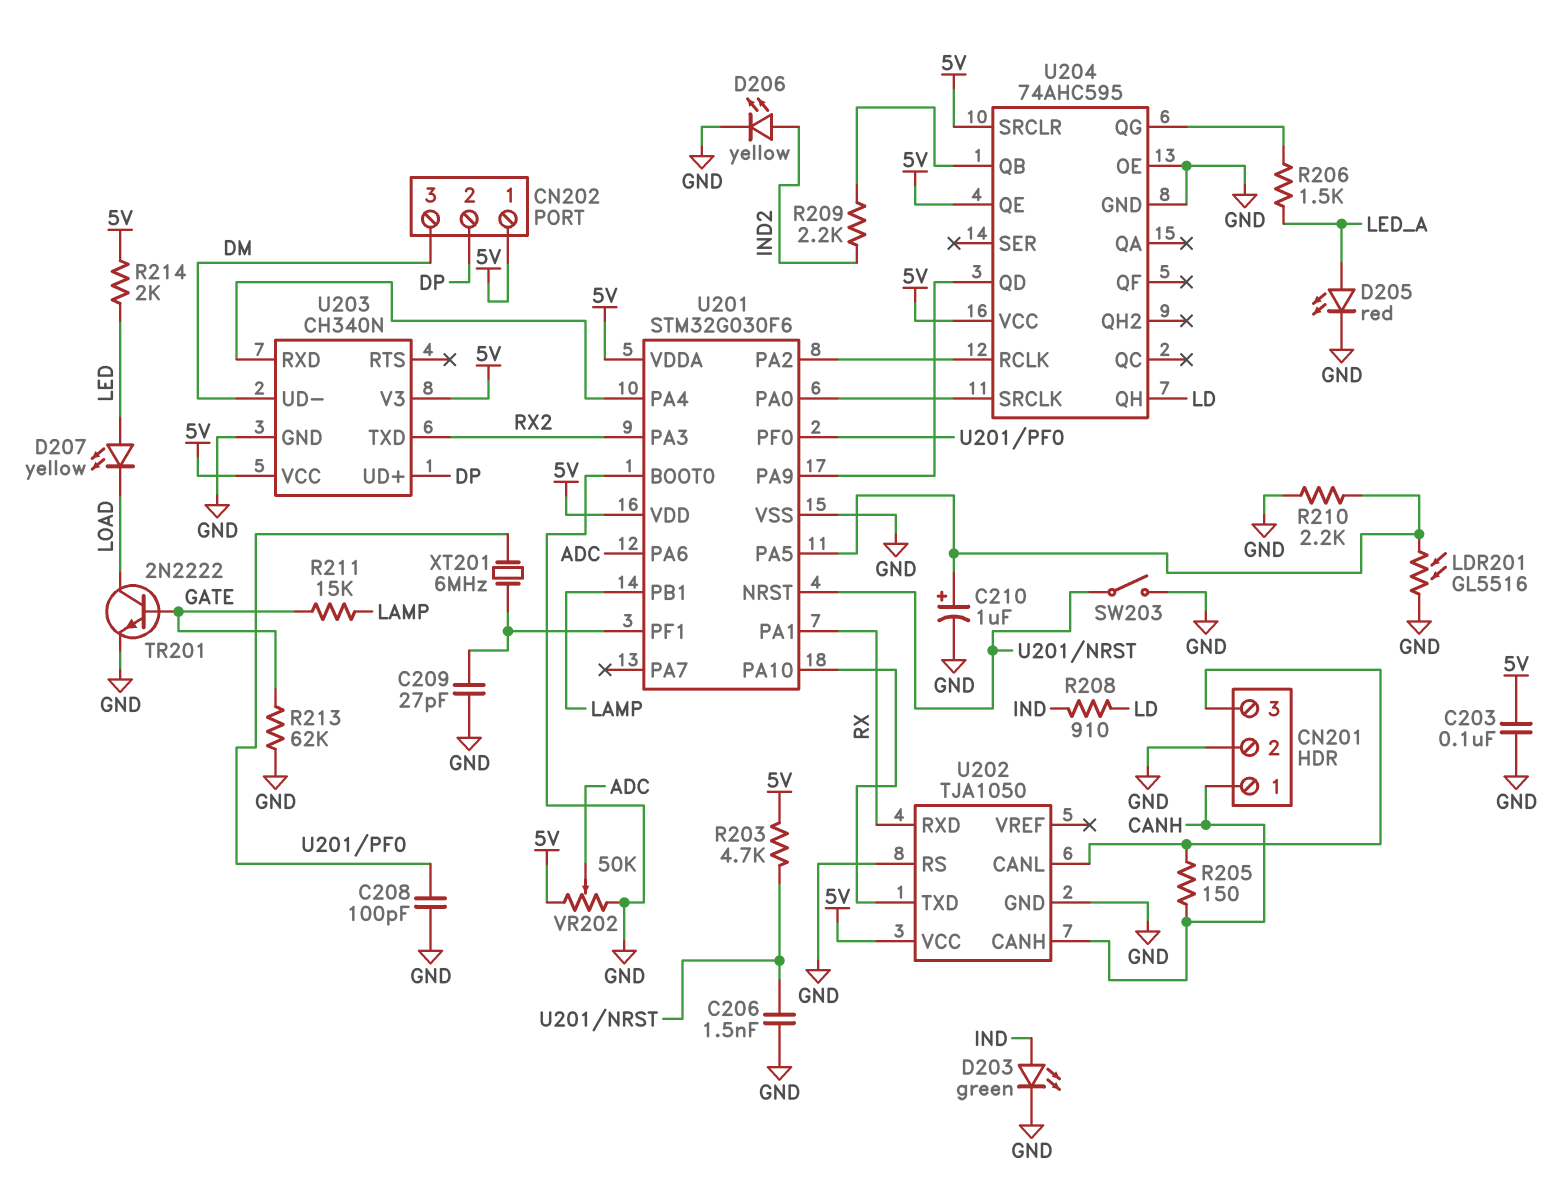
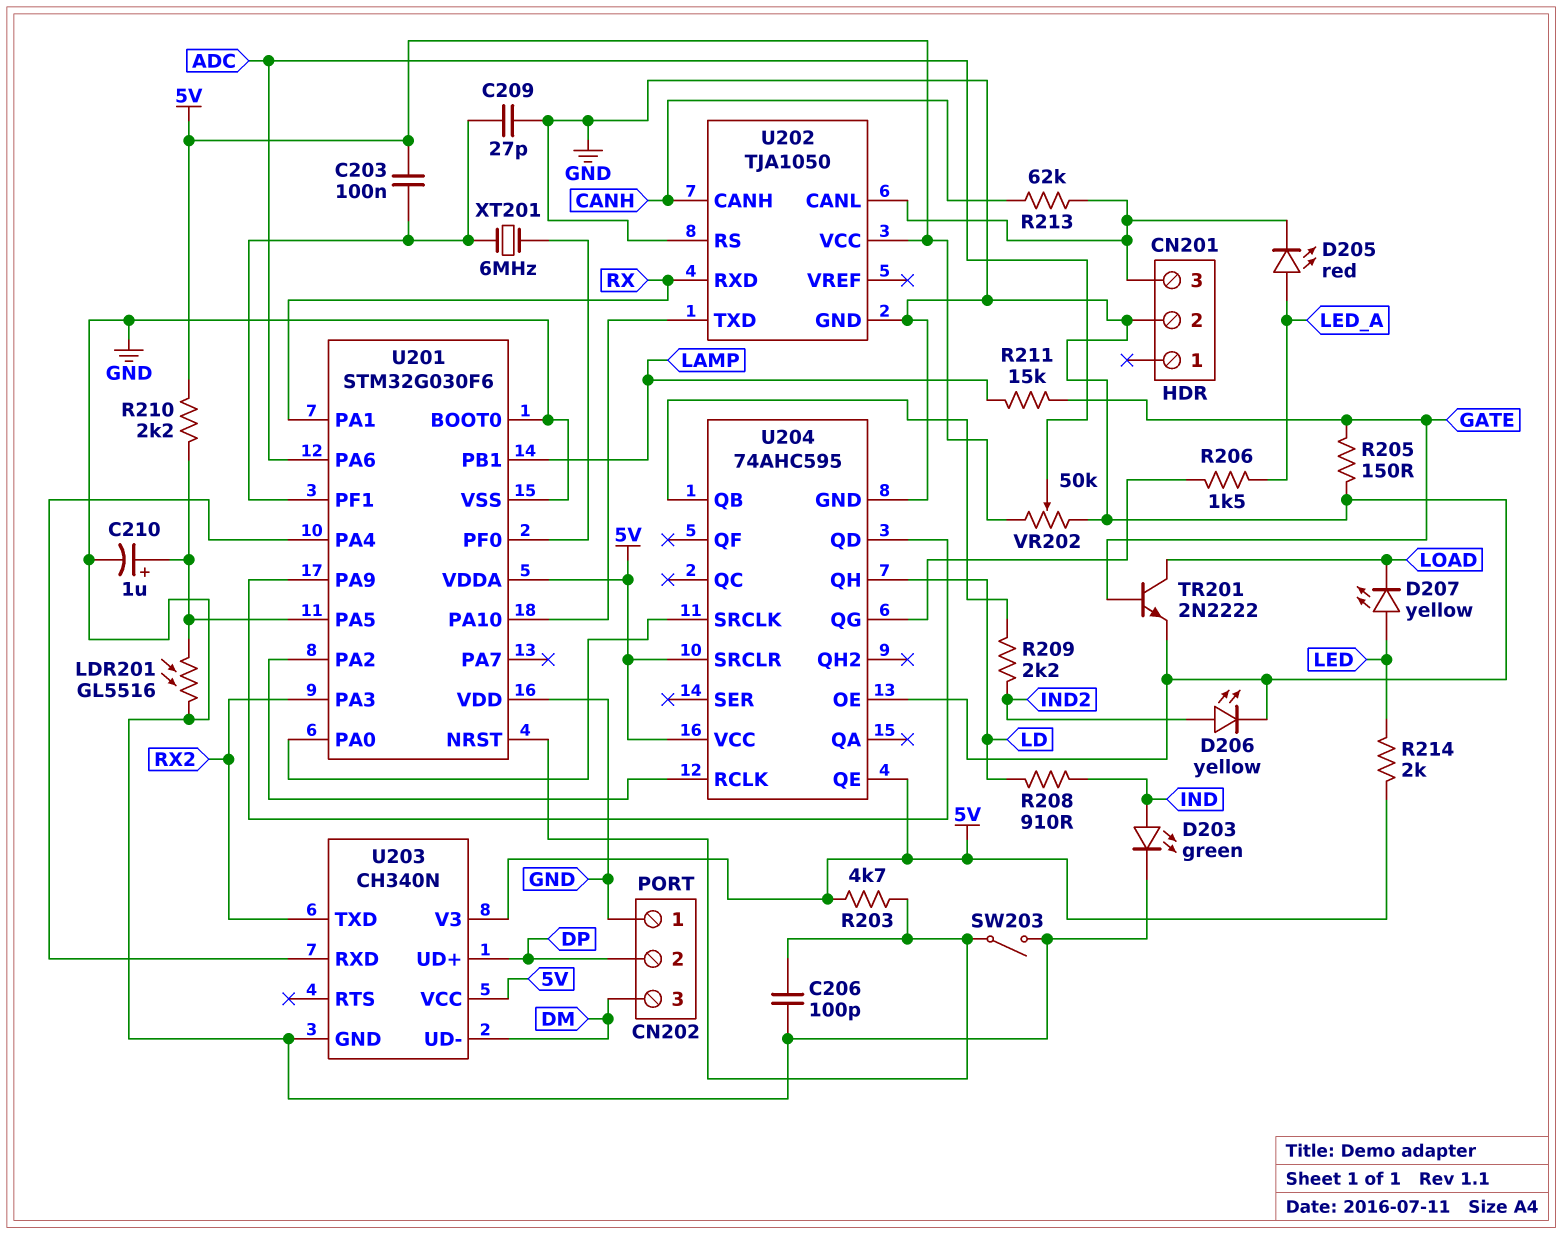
C203: 100nF (5V, GND) -> 100nF (5V, U201/PF1)
C206: 1.5nF (GND, U201/NRST) -> 100pF (GND, U201/NRST)
C208: 100pF (GND, U201/PF0) -> none
CN201 pin 1: CANH -> none
CN202 pin 1: 5V -> GND
D205: LED red (A LED_A, K GND) -> LED red (A LED_A, K CN201/3)
R205: 150 (CANH, CN201/3) -> 150 (GATE, GND)
R210: 2.2k (GND, U201/PA5) -> 2.2k (5V, U201/PA5)
R213: 62k (GATE, GND) -> 62k (CANH, CN201/3)
U201 pin VDD: 5V -> GND

